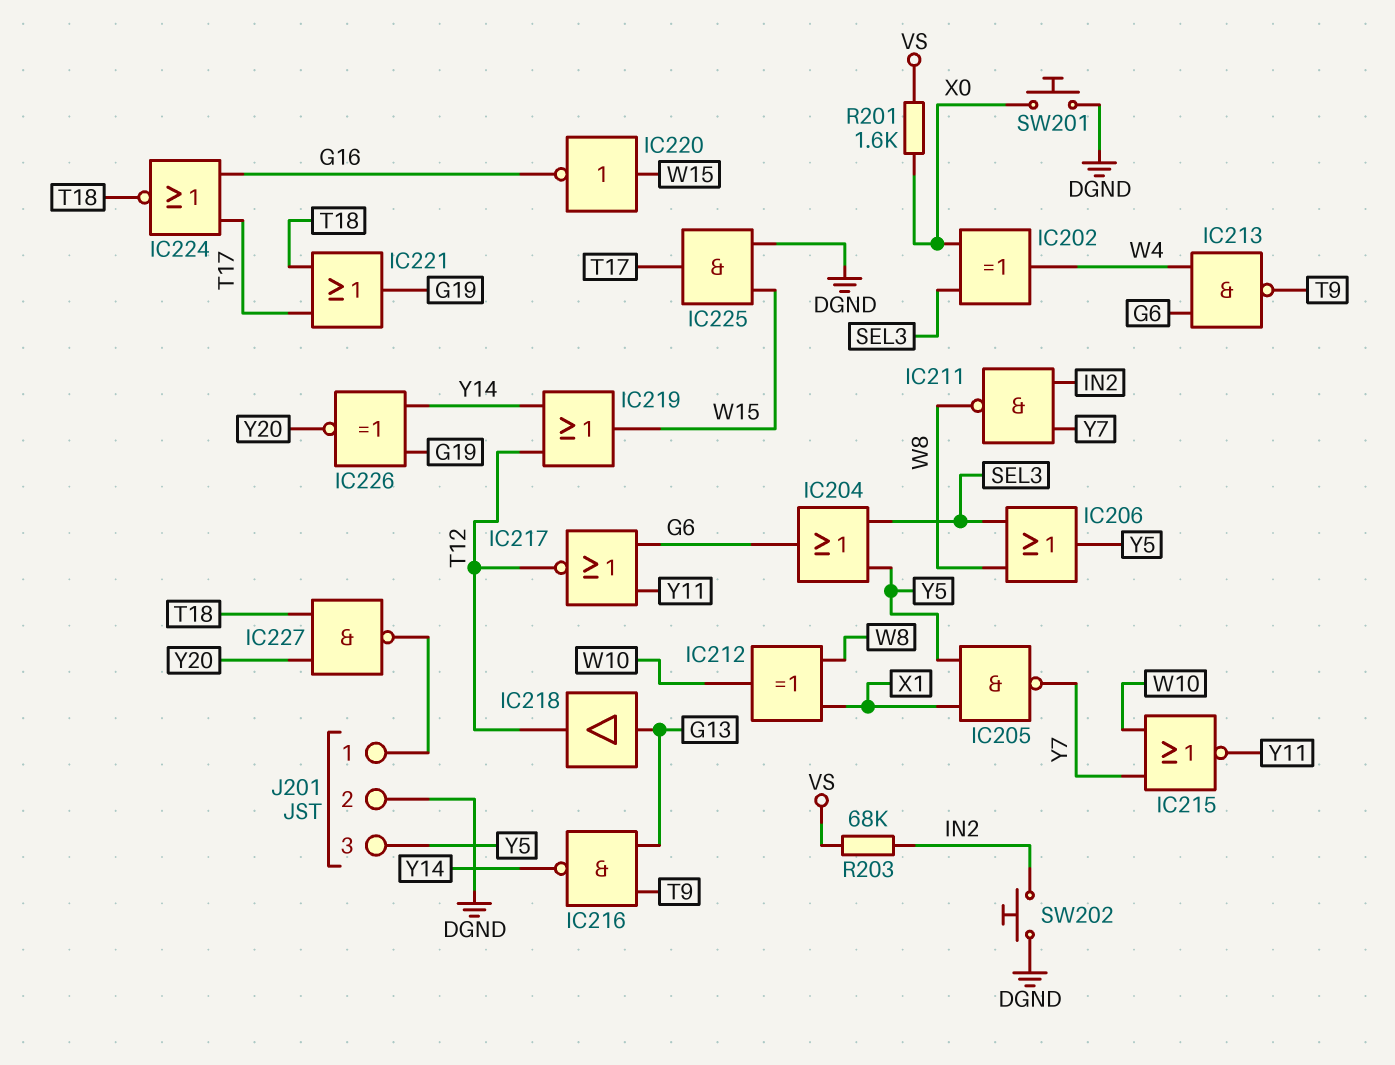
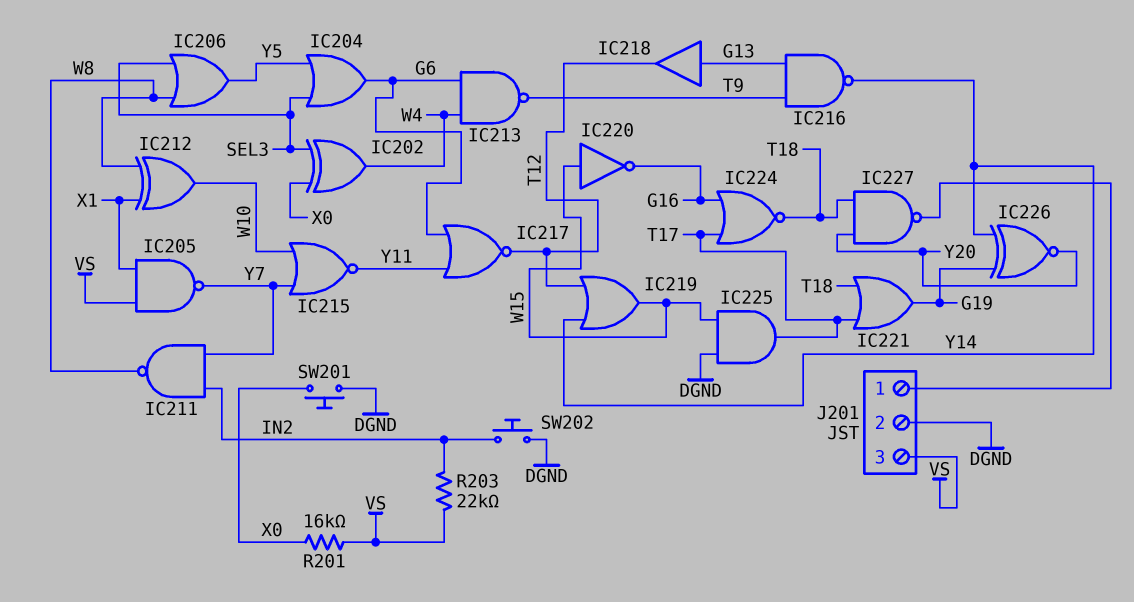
IC205: NAND (in X1, in Y5, out Y7) -> NAND (in VS, in X1, out Y7)
J201 pin 3: Y5 -> VS
R201: 1.6k (VS, X0) -> 16k (VS, X0)
R203: 68k (IN2, VS) -> 22k (IN2, VS)

